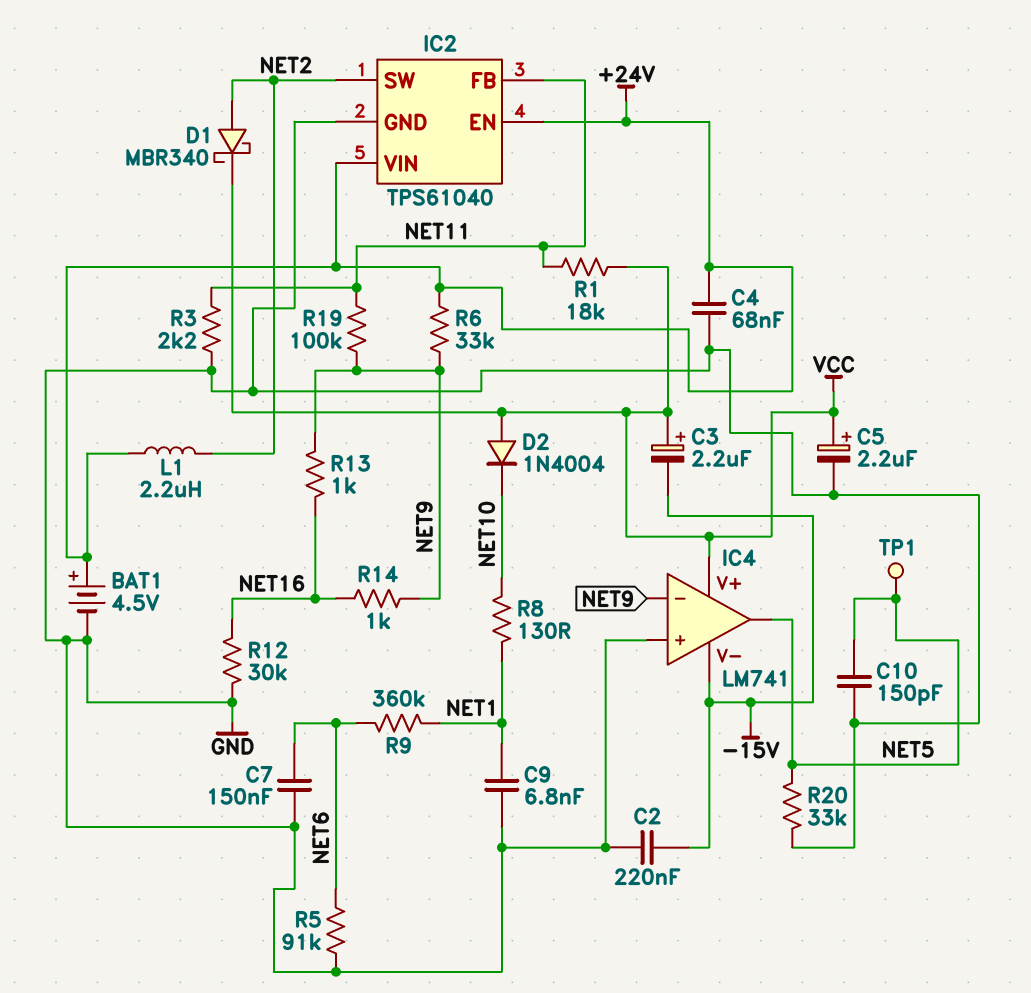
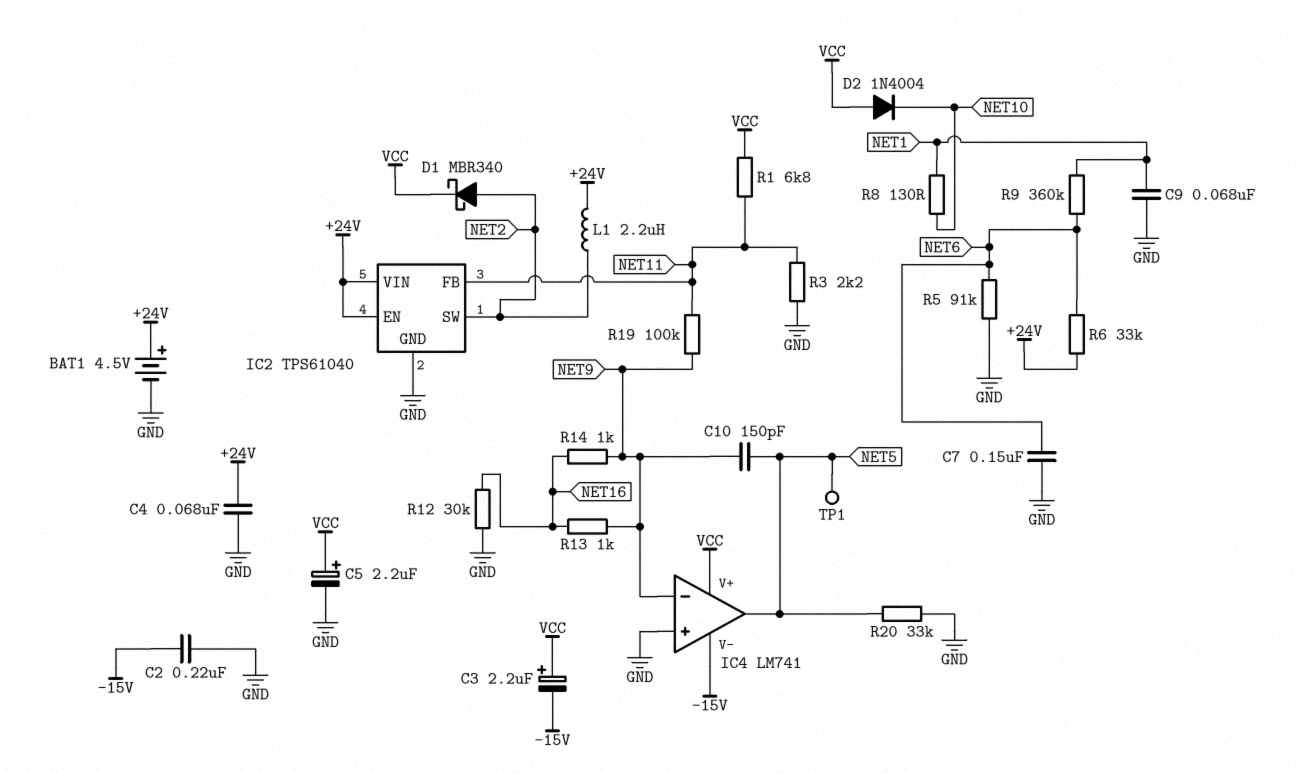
C9: 6.8nF (GND, NET1) -> 68nF (GND, NET1)
C10: 150pF (GND, NET5) -> 150pF (NET5, NET9)
R1: 18k (NET11, VCC) -> 6.8k (NET11, VCC)
R6: 33k (+24V, NET9) -> 33k (+24V, NET6)

